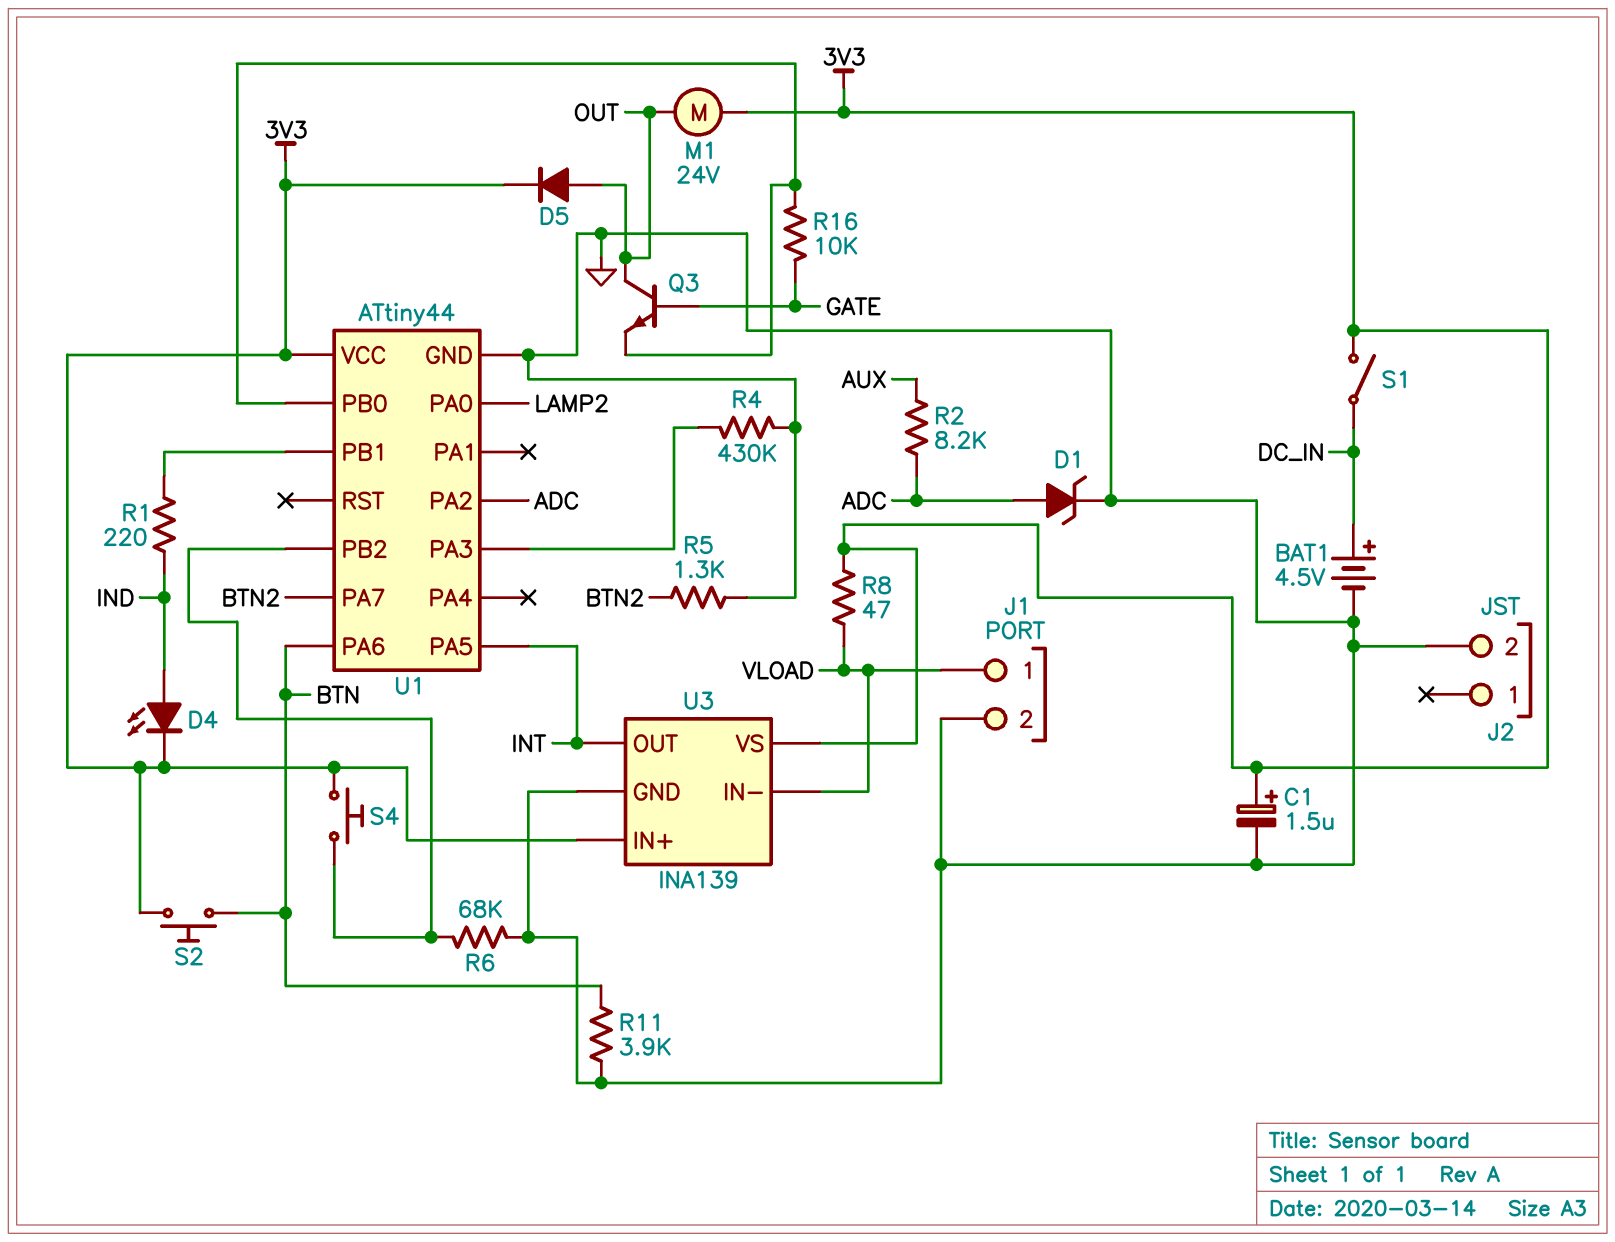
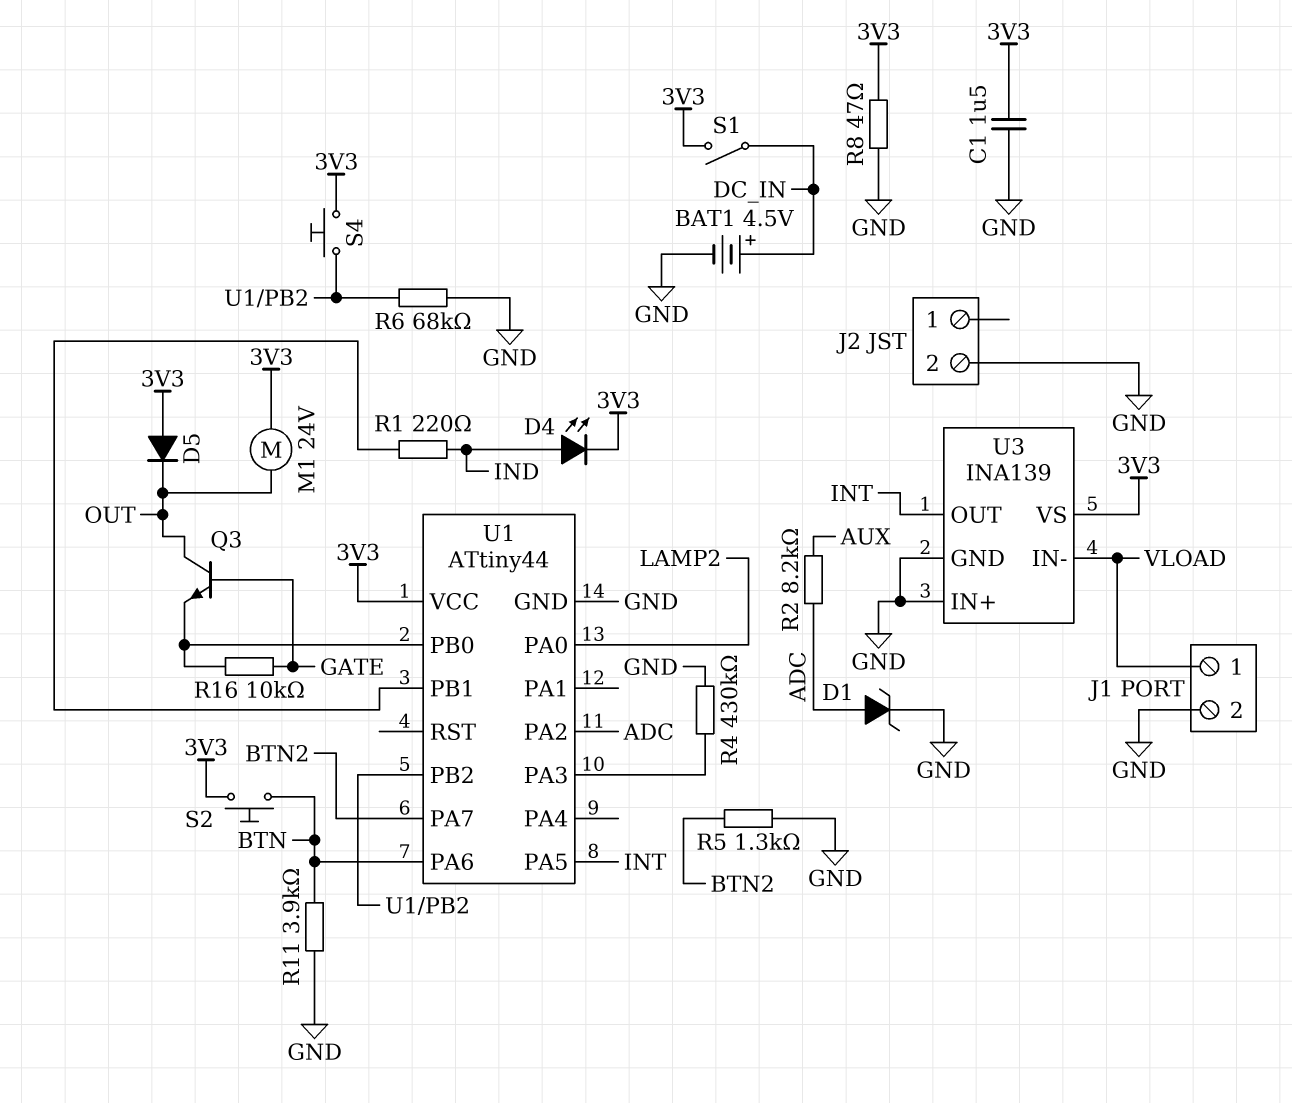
C1: 1.5uF (plus 3V3, minus GND) -> 1.5uF (3V3, GND)
D5: diode (A OUT, K 3V3) -> diode (A 3V3, K OUT)
R8: 47 (3V3, VLOAD) -> 47 (3V3, GND)
U3 pin IN+: 3V3 -> GND

